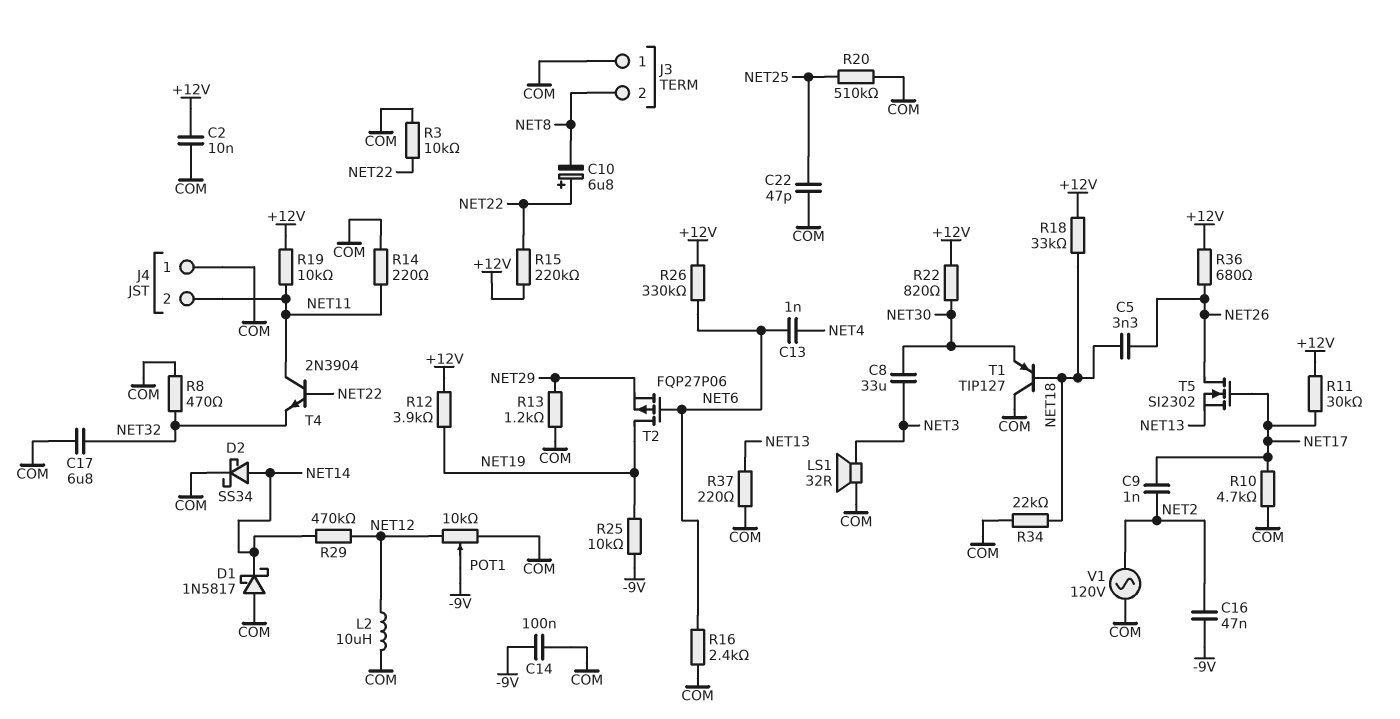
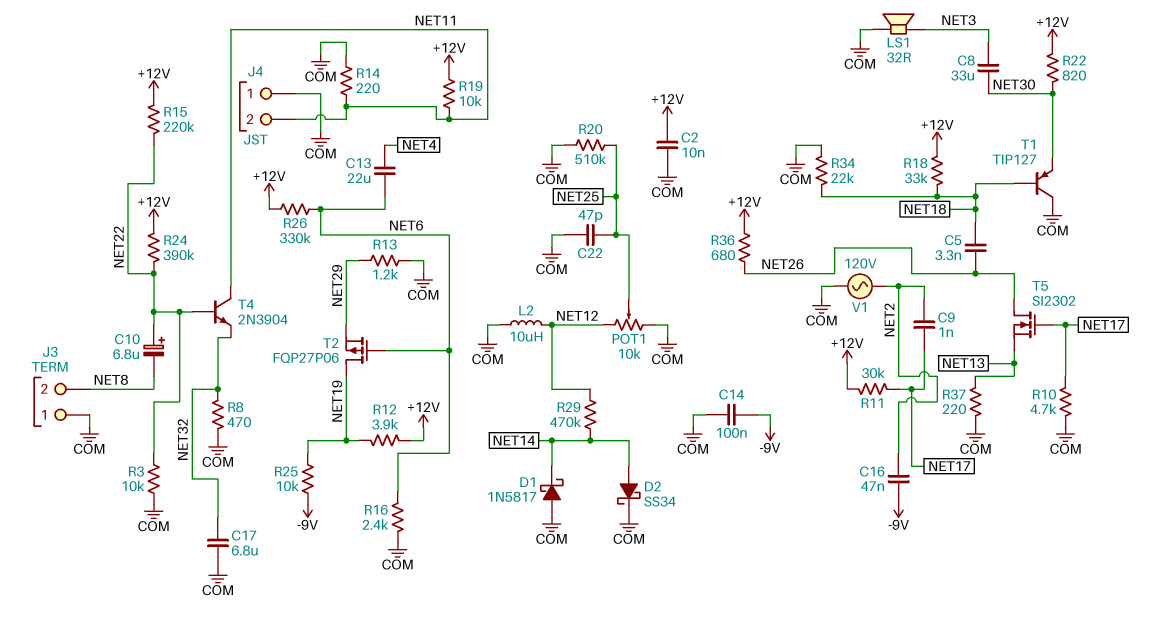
C13: 1nF (NET4, NET6) -> 22uF (NET4, NET6)
POT1: 10k (COM, NET12, wiper -9V) -> 10k (COM, NET12, wiper NET25)
R24: none -> 390k (+12V, NET22)

